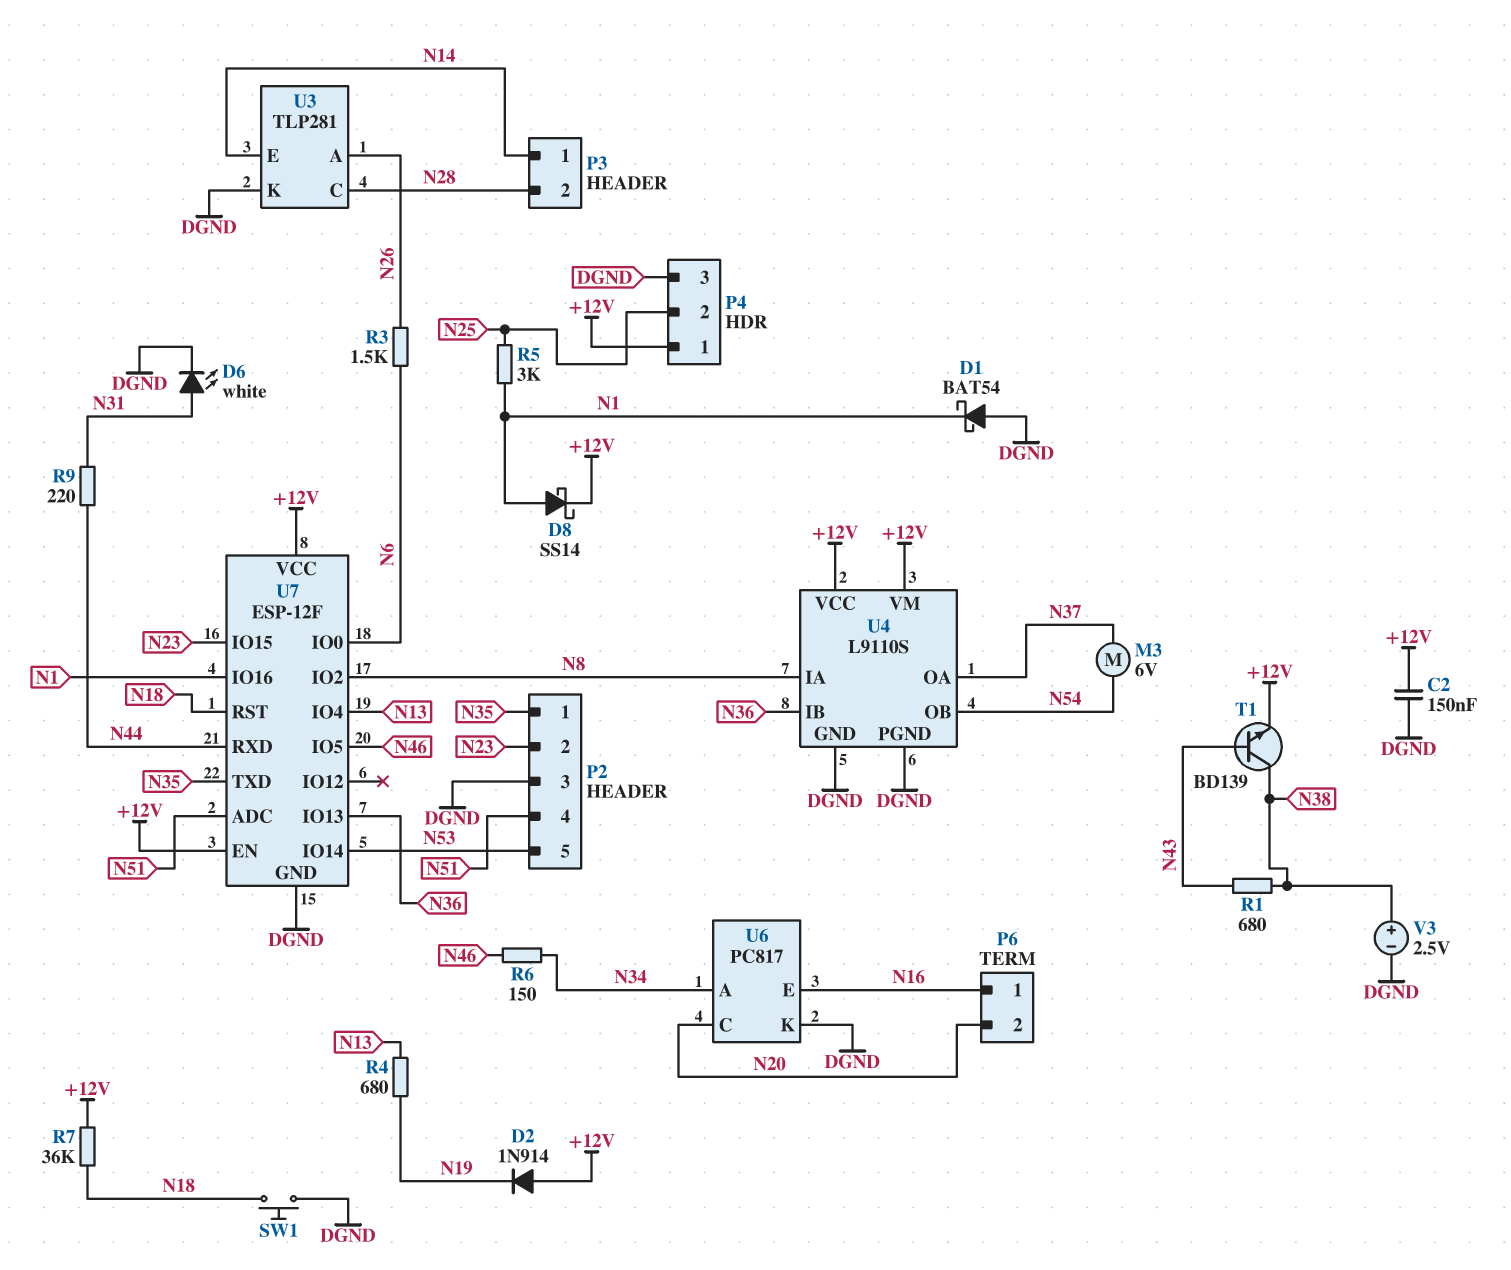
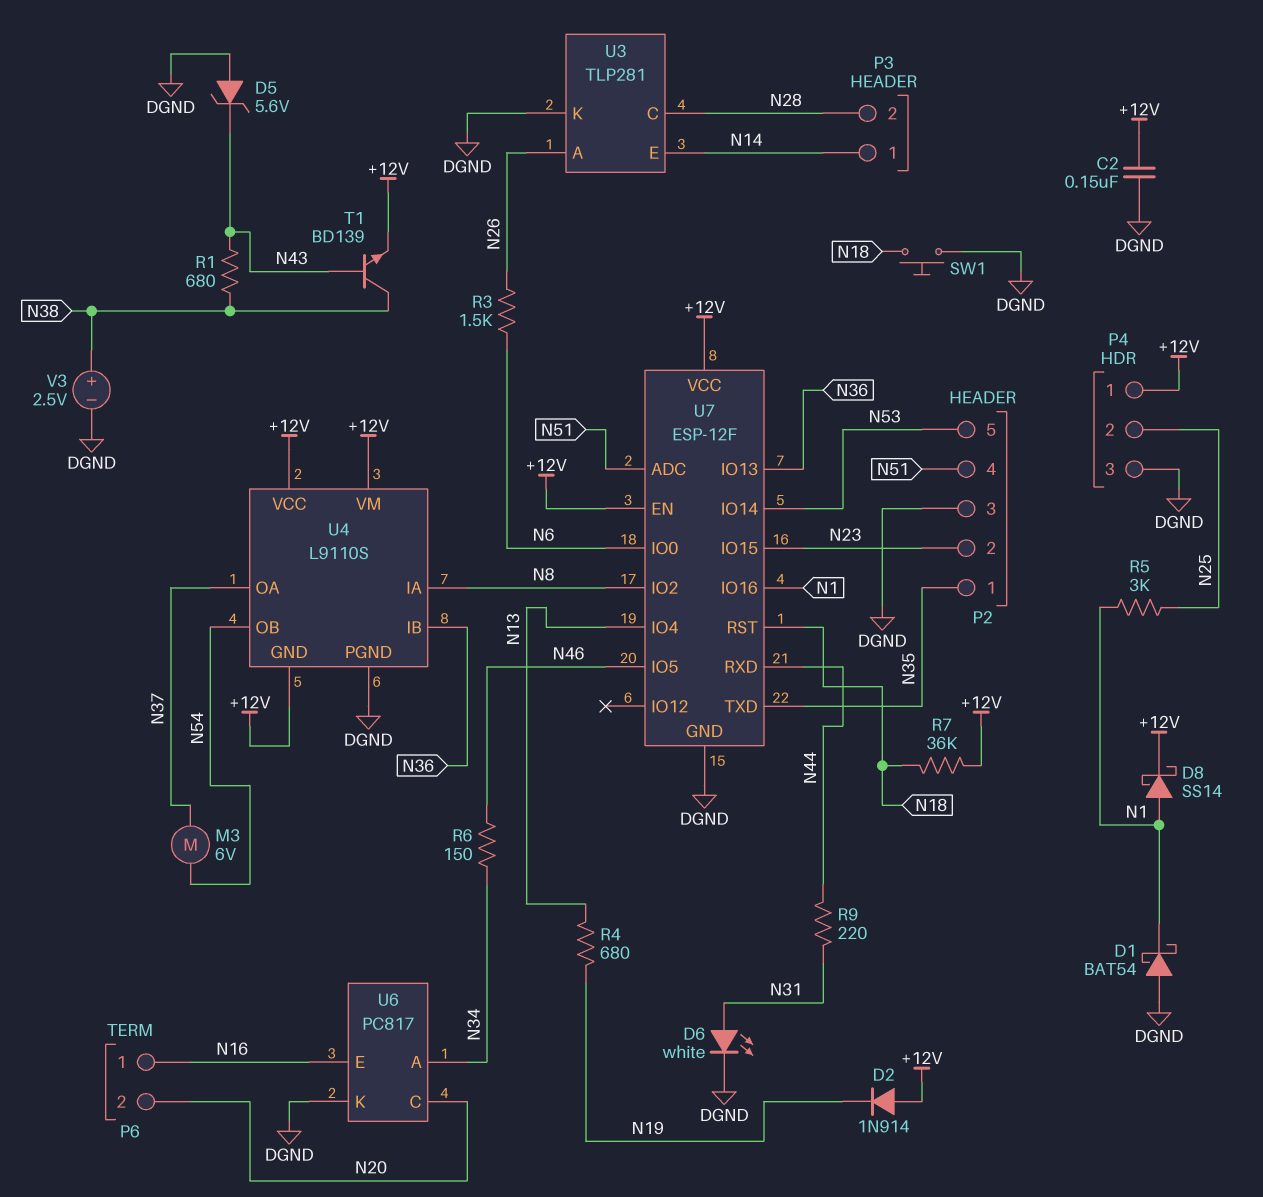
D5: none -> zener 5.6V (A DGND, K N43)
U4 pin GND: DGND -> +12V

